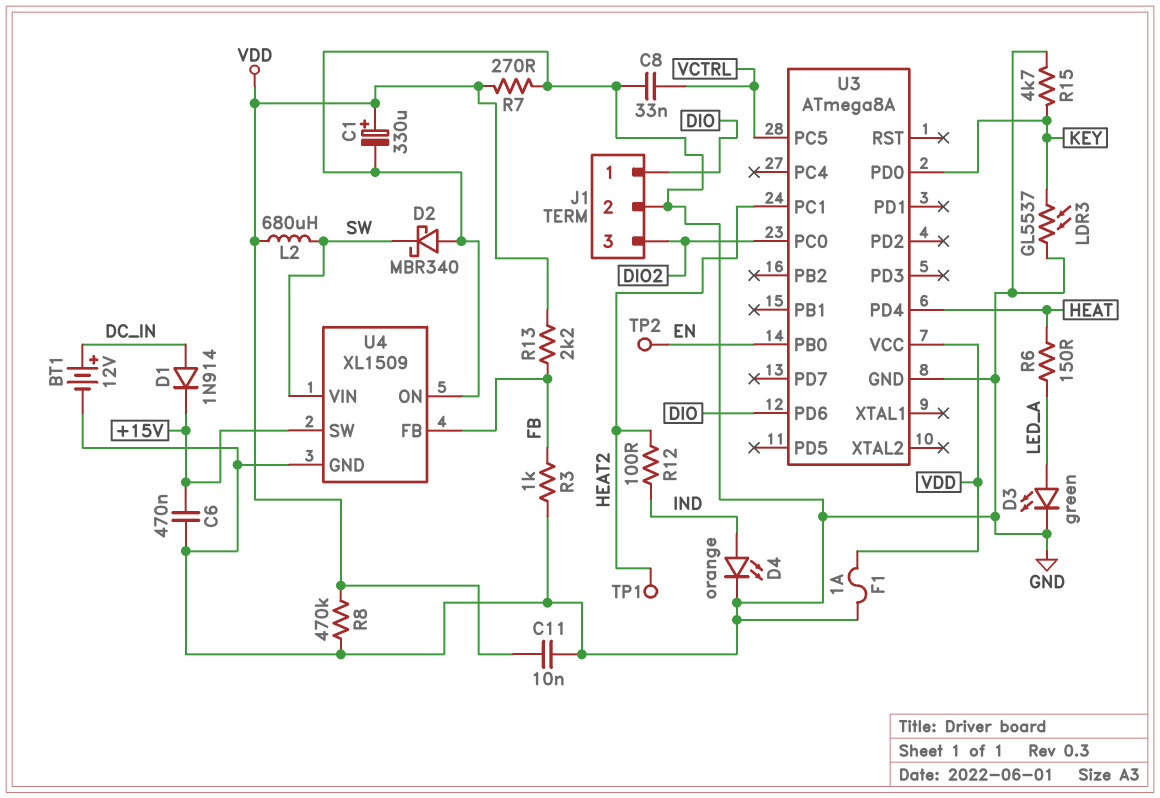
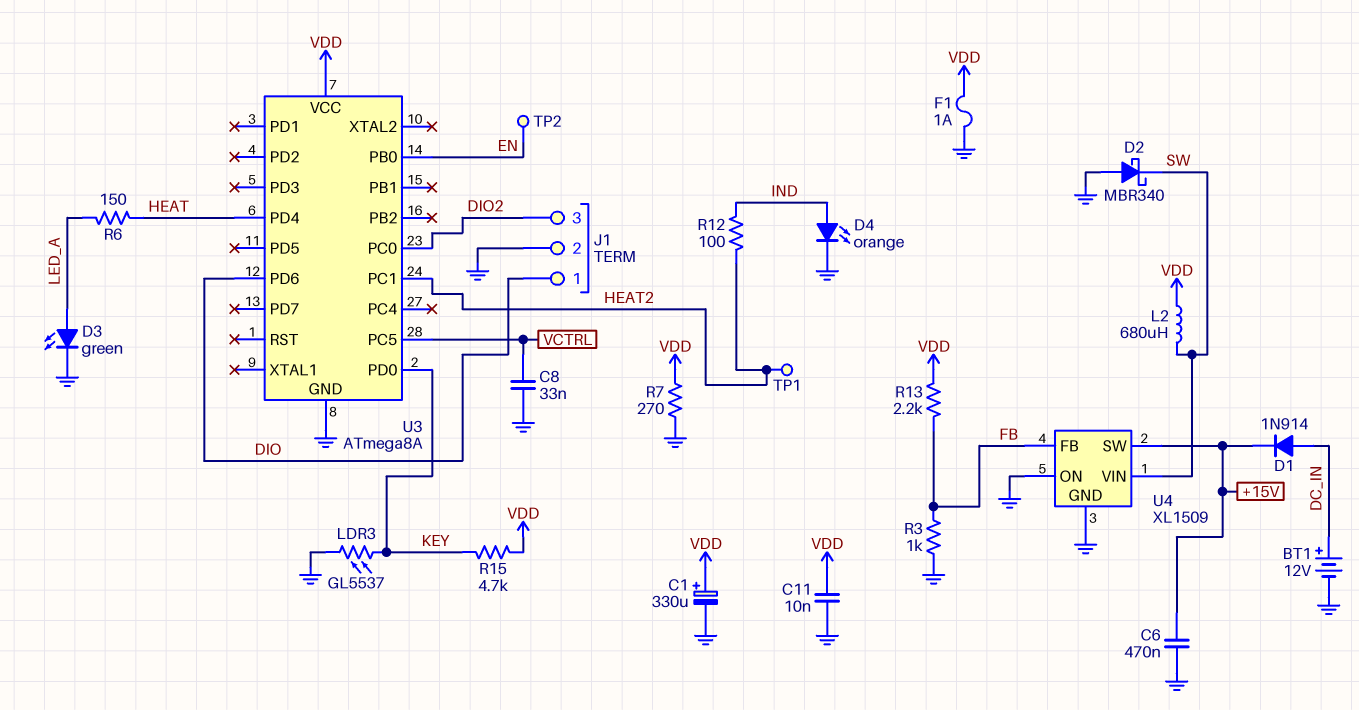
R8: 470k (GND, VDD) -> none
R15: 4.7k (GND, KEY) -> 4.7k (KEY, VDD)

